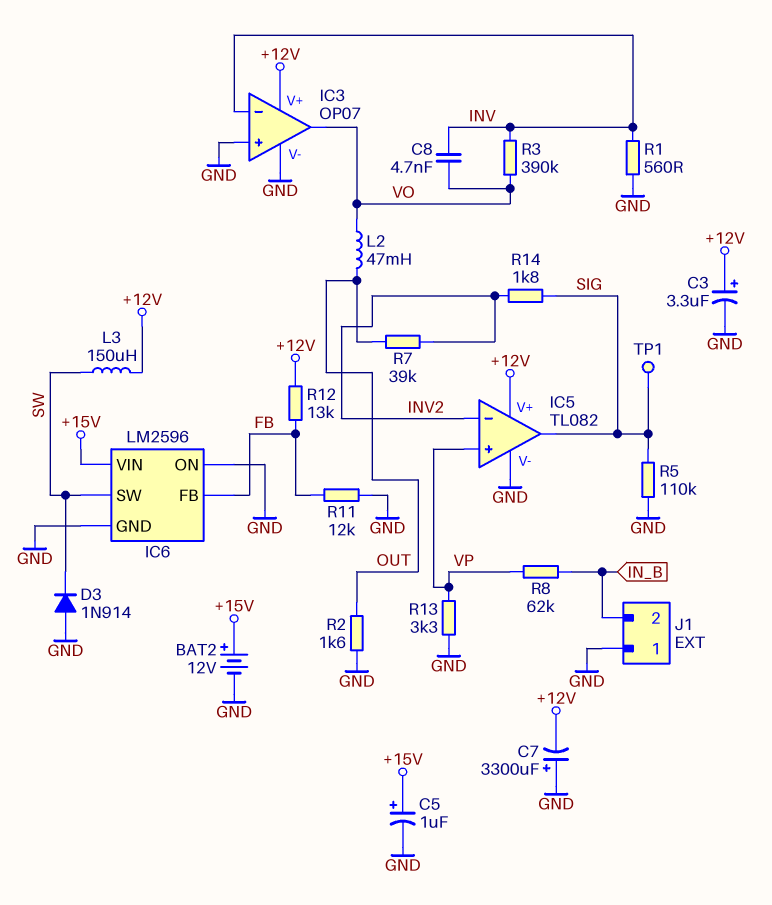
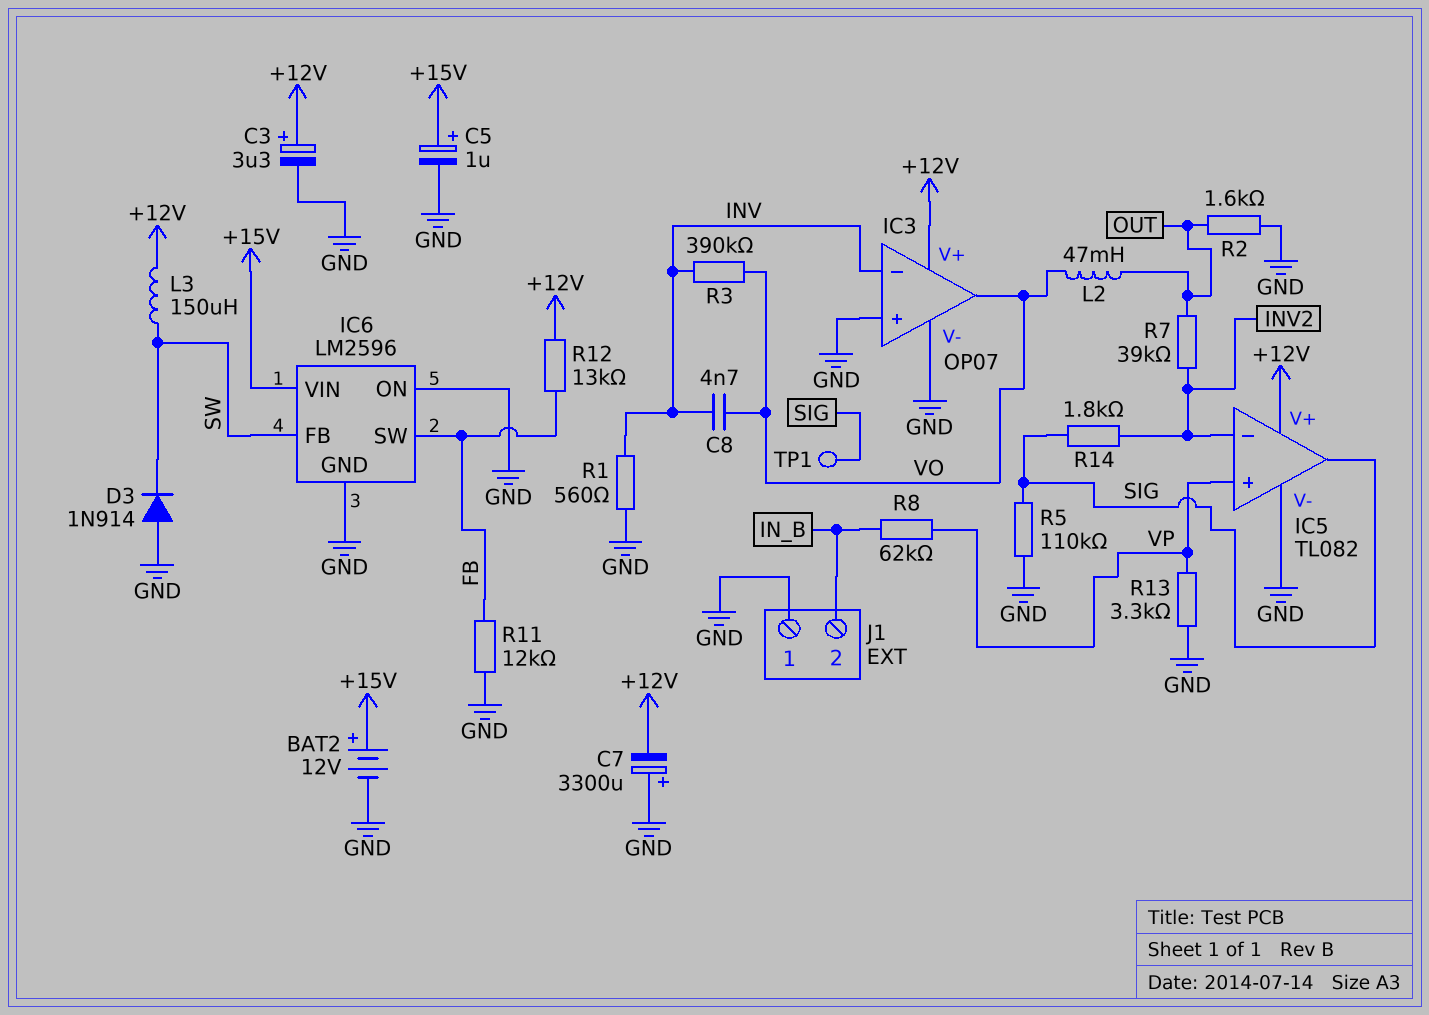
IC6 pin FB: FB -> SW
IC6 pin SW: SW -> FB

